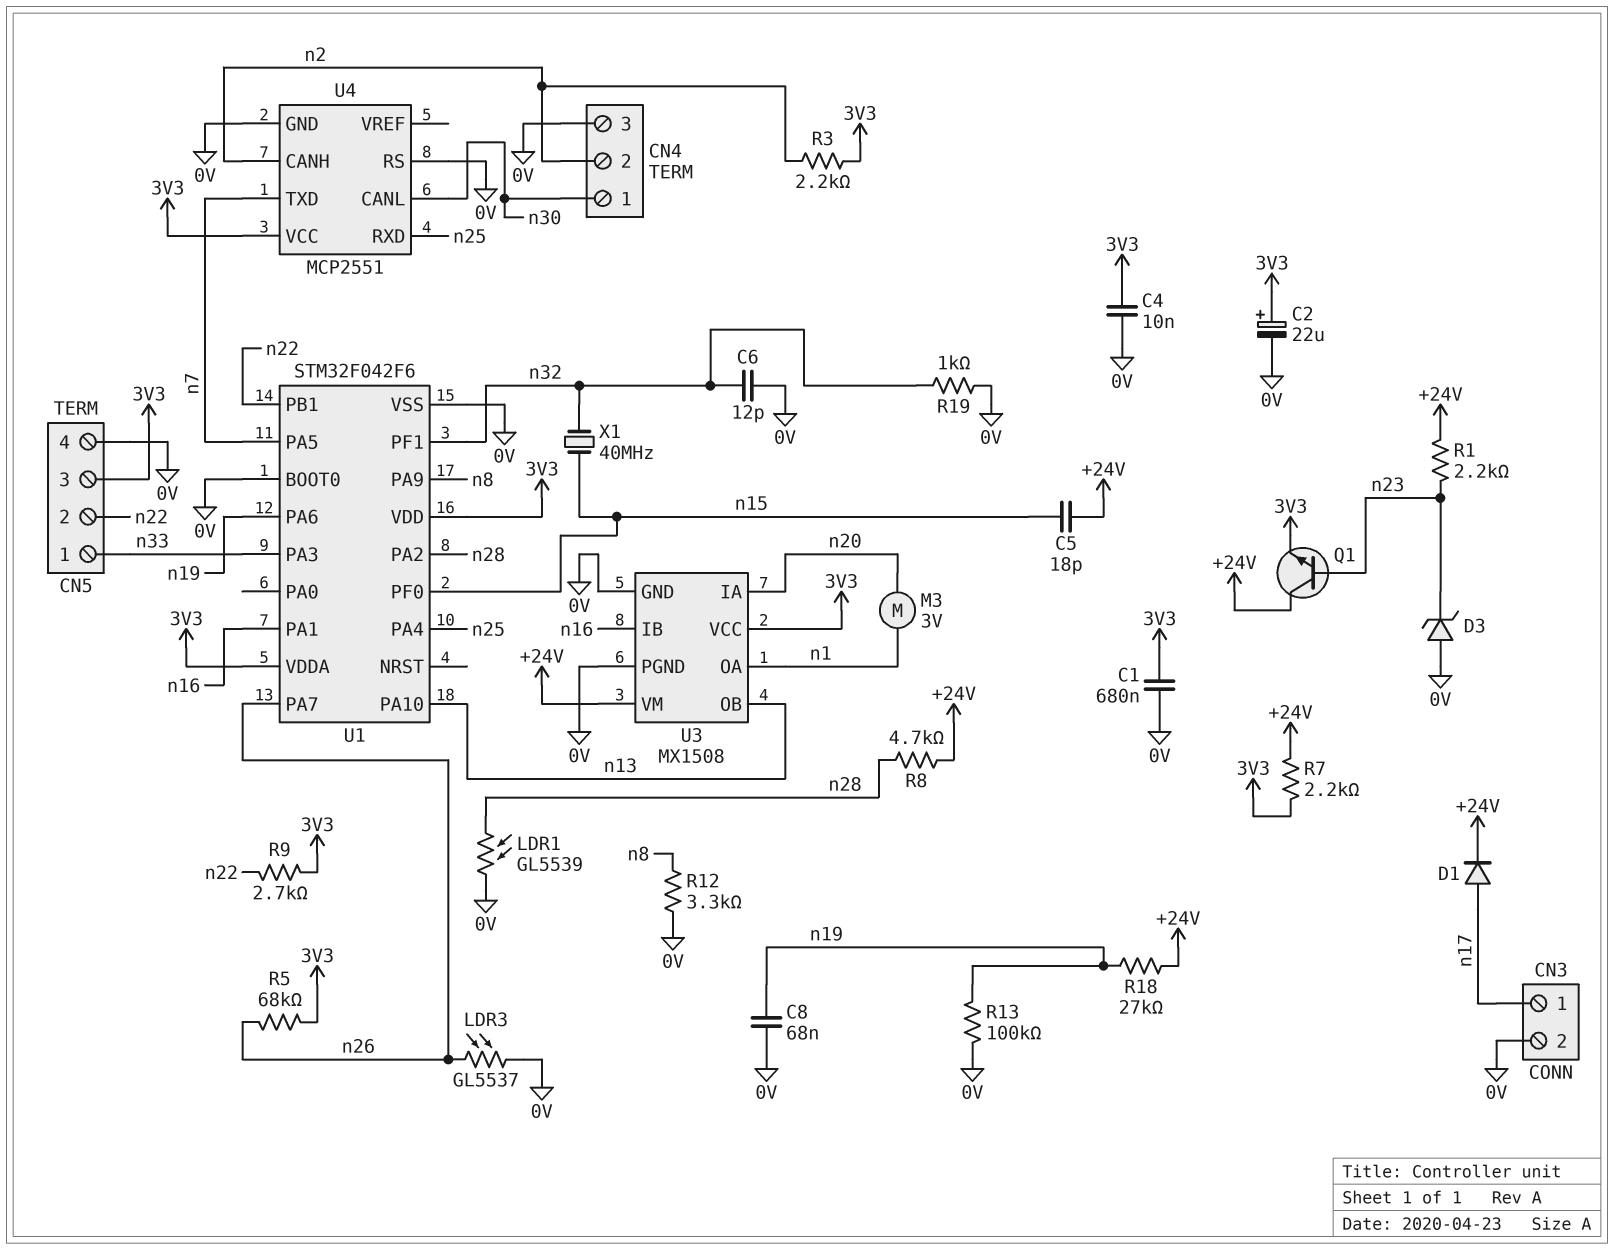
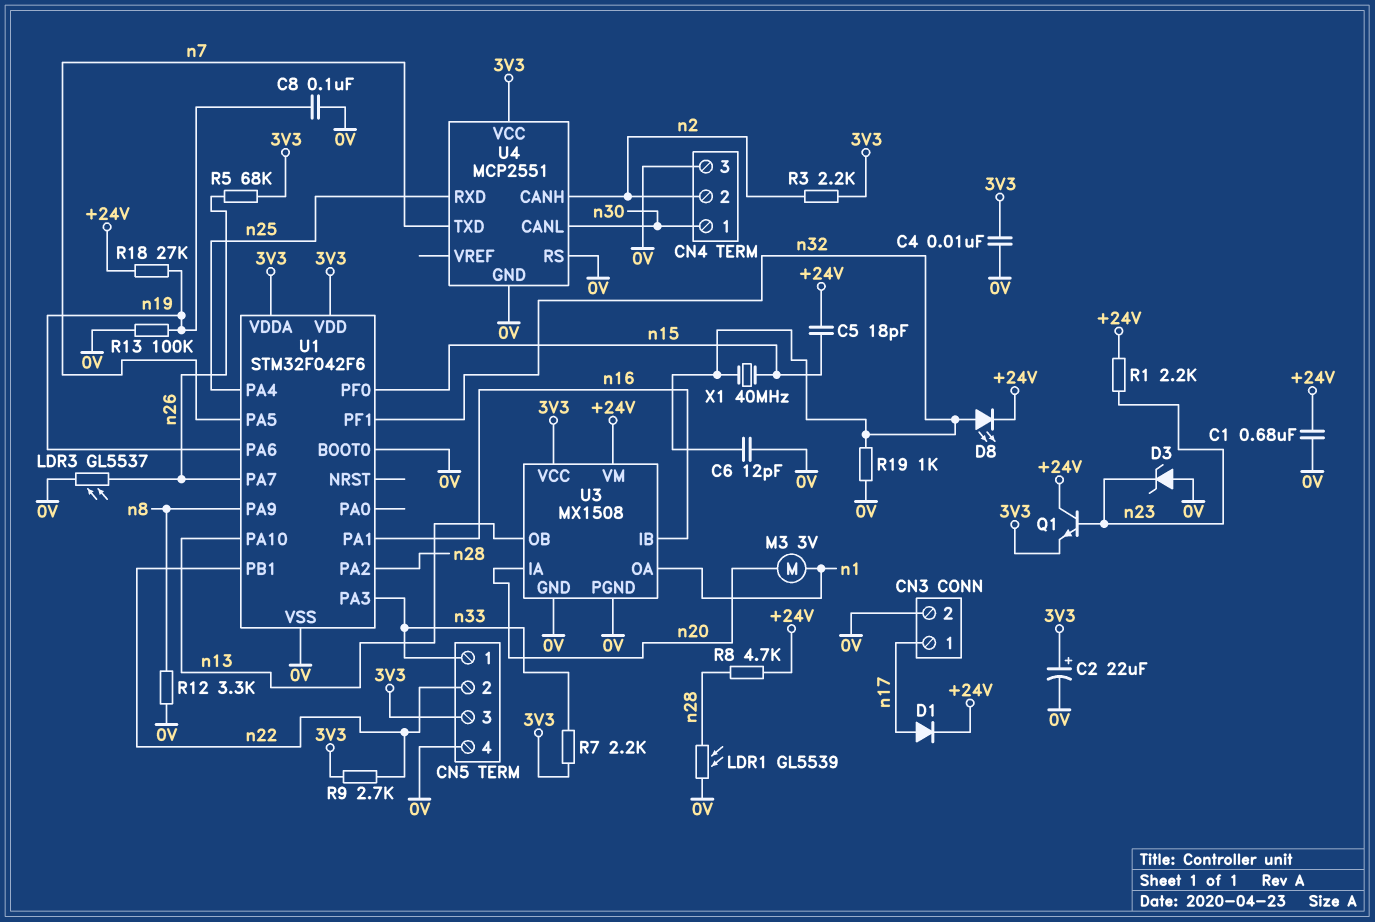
C1: 680nF (0V, 3V3) -> 680nF (+24V, 0V)
C8: 68nF (0V, n19) -> 100nF (0V, n19)
D8: none -> LED (A n32, K +24V)
R7: 2.2k (+24V, 3V3) -> 2.2k (3V3, n33)

